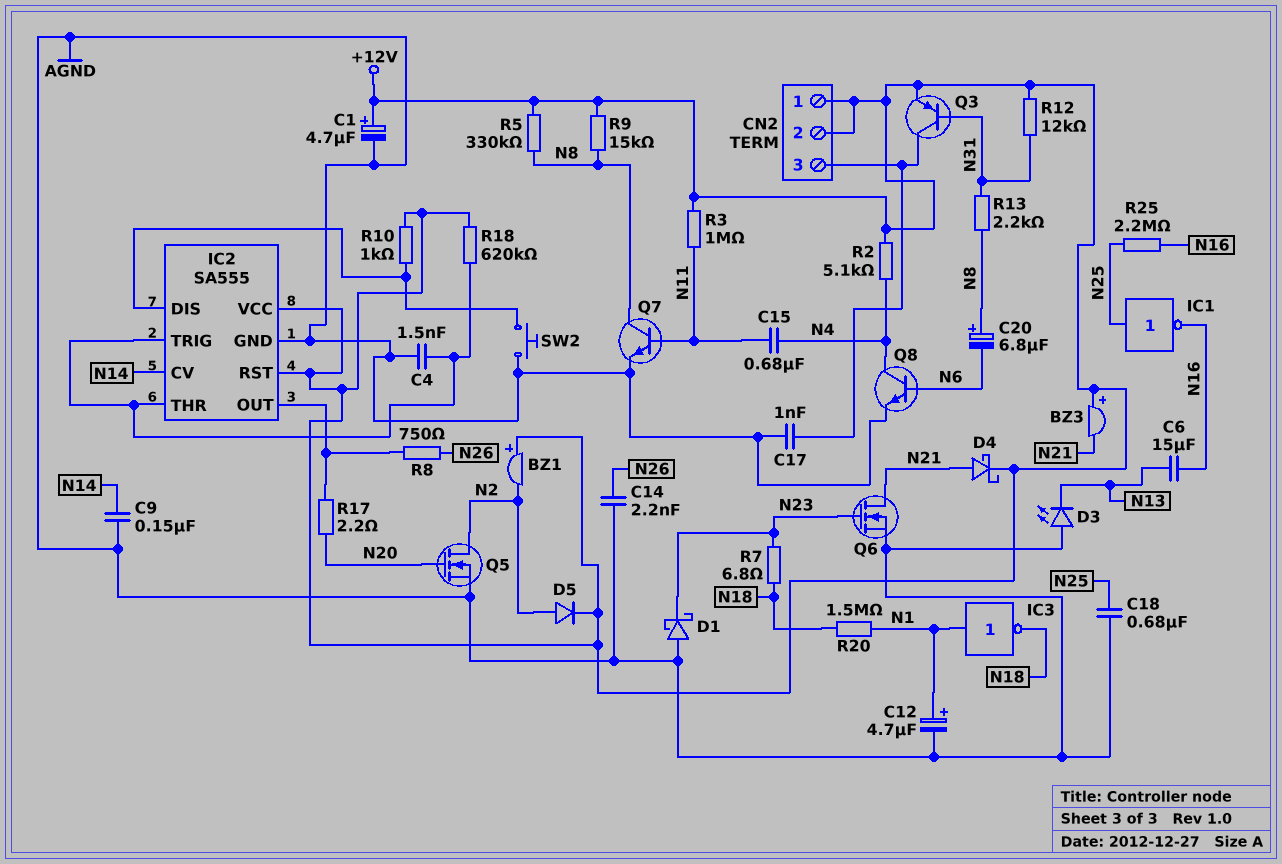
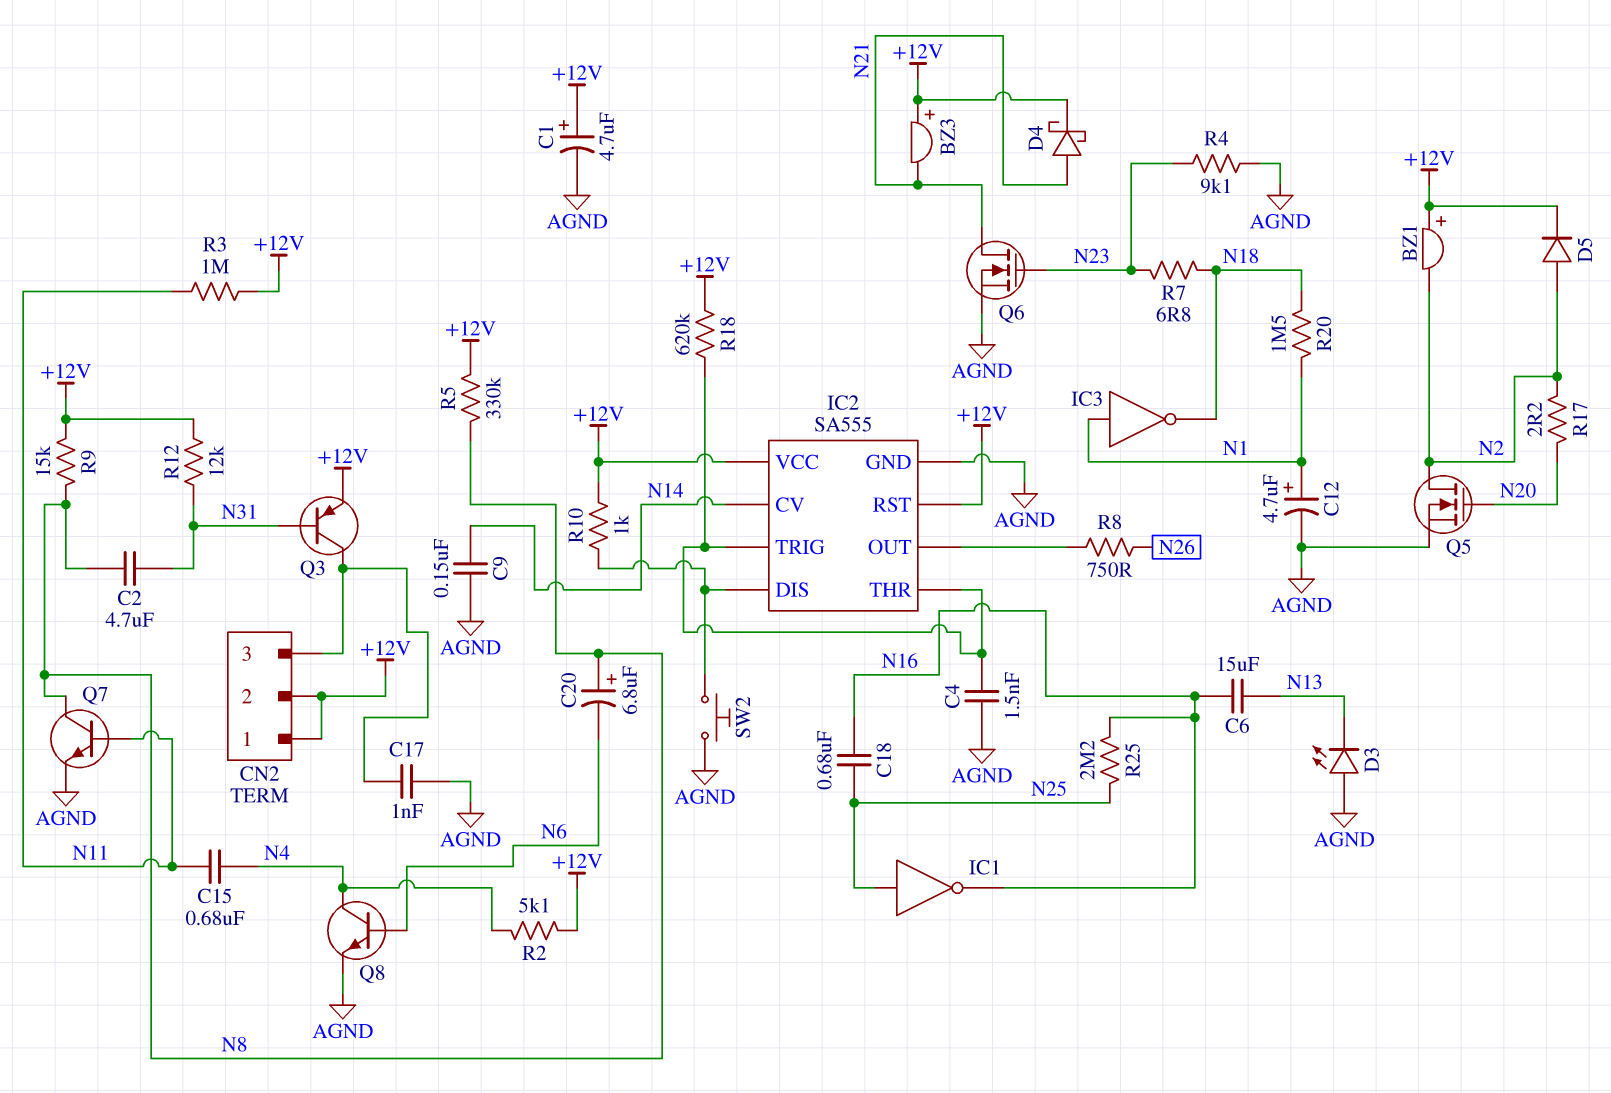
C2: none -> 4.7uF (N8, N31)
C14: 2.2nF (AGND, N26) -> none
C18: 680nF (AGND, N25) -> 680nF (N16, N25)
D1: schottky (A AGND, K N23) -> none
R4: none -> 9.1k (AGND, N23)
R13: 2.2k (N8, N31) -> none
R17: 2.2 (IC2/OUT, N20) -> 2.2 (N2, N20)

